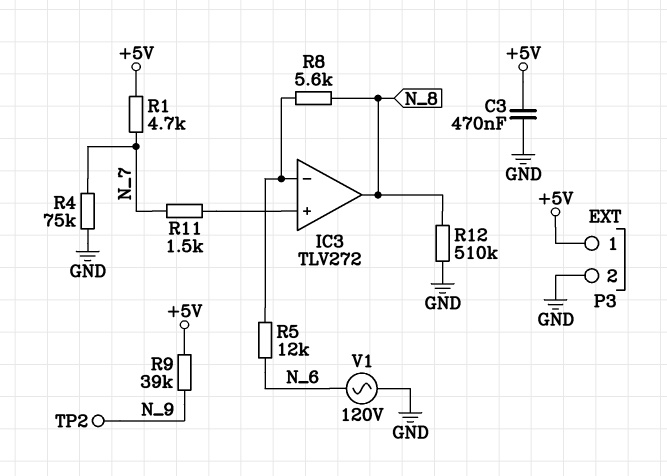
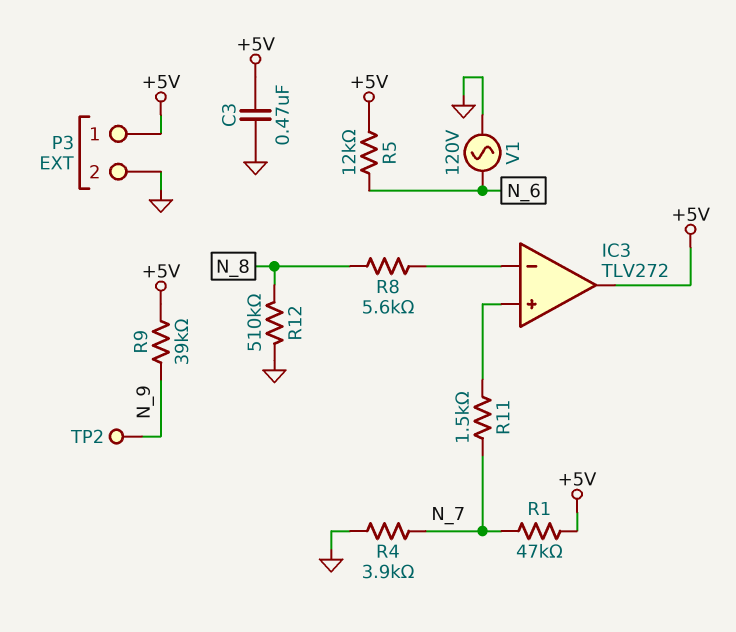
IC3 pin out: N_8 -> +5V
R1: 4.7k (+5V, N_7) -> 47k (+5V, N_7)
R4: 75k (GND, N_7) -> 3.9k (GND, N_7)
R5: 12k (IC3/in-, N_6) -> 12k (+5V, N_6)

